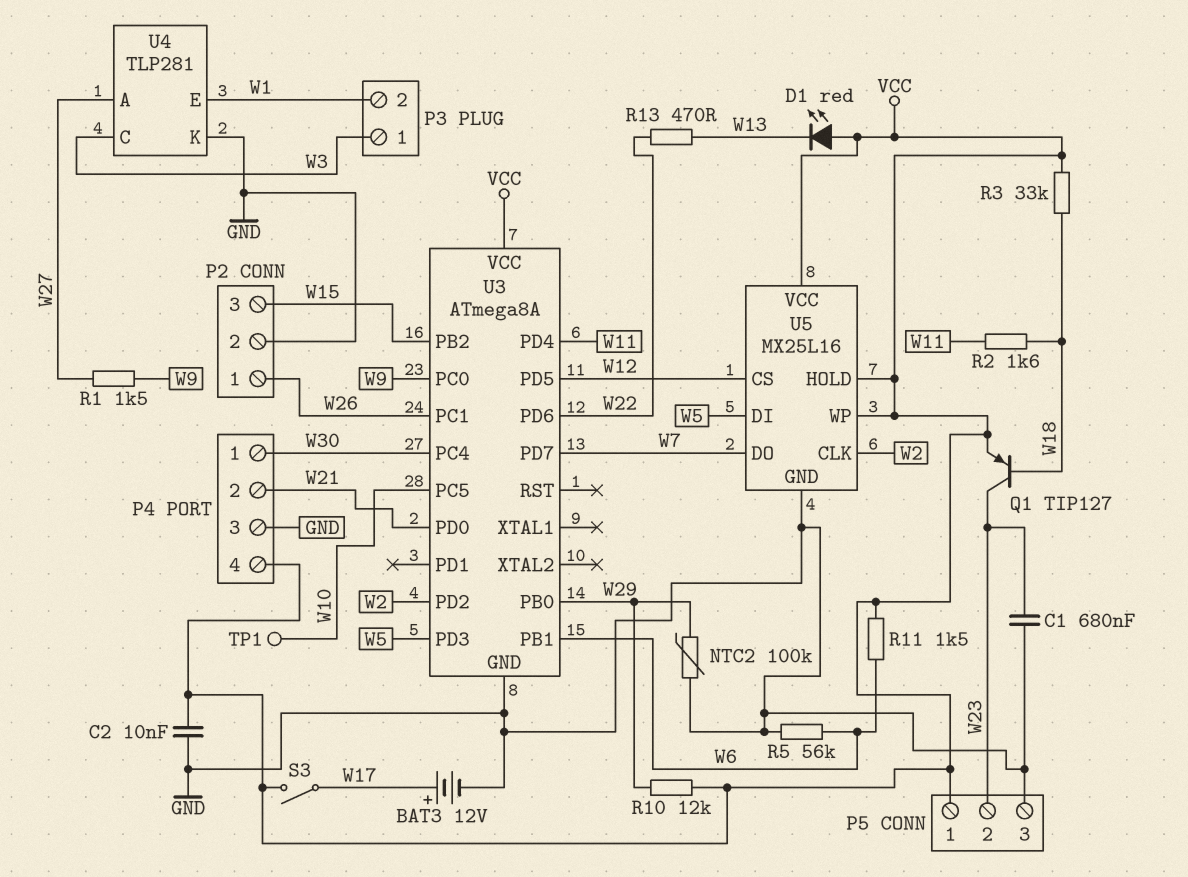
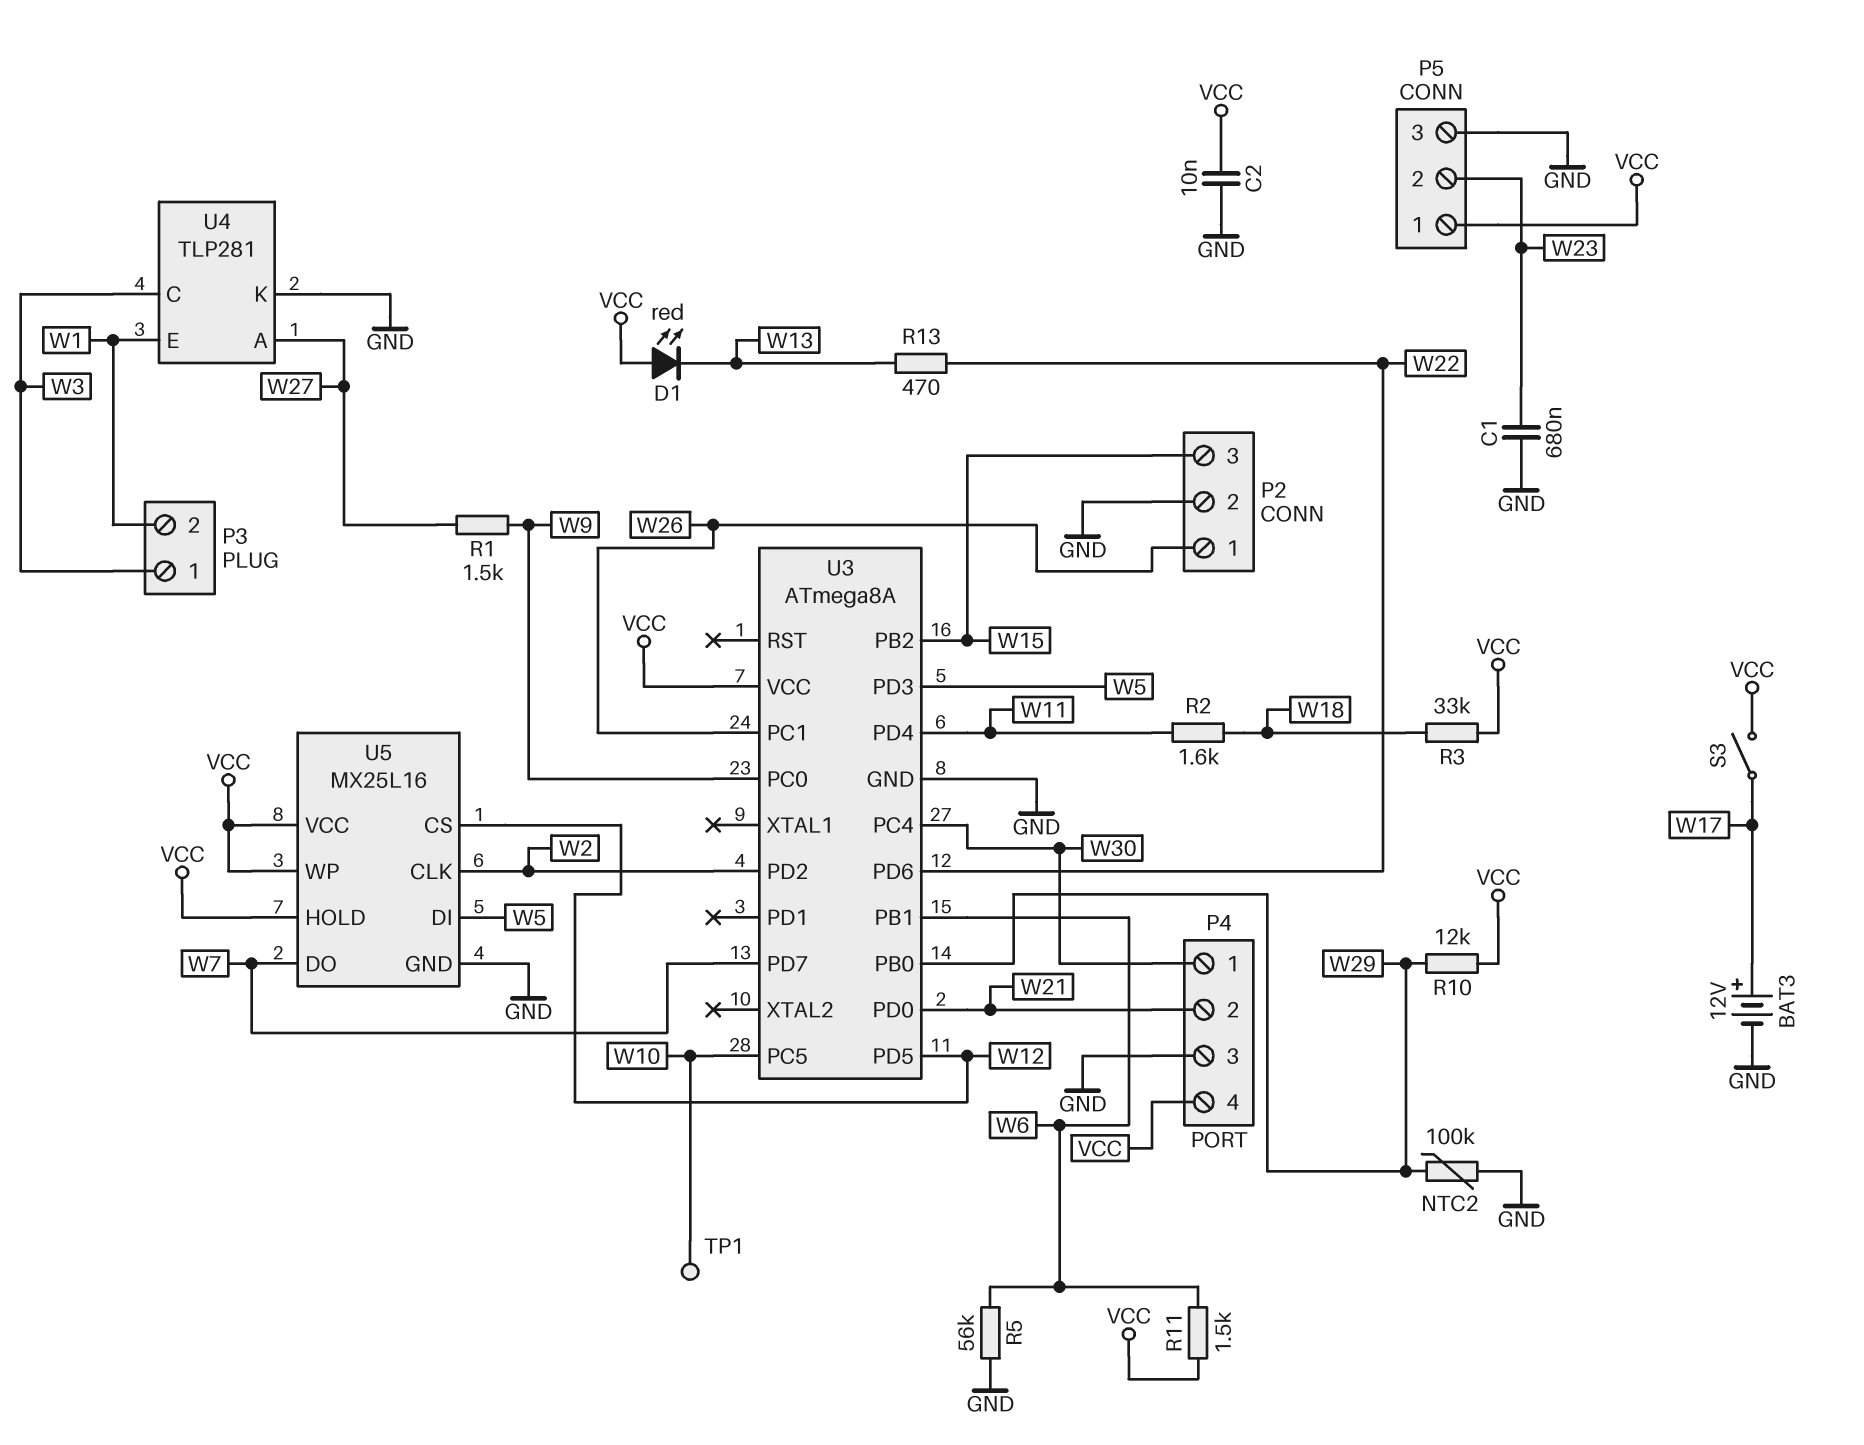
Q1: PNP TIP127 (B W18, C W23, E VCC) -> none

